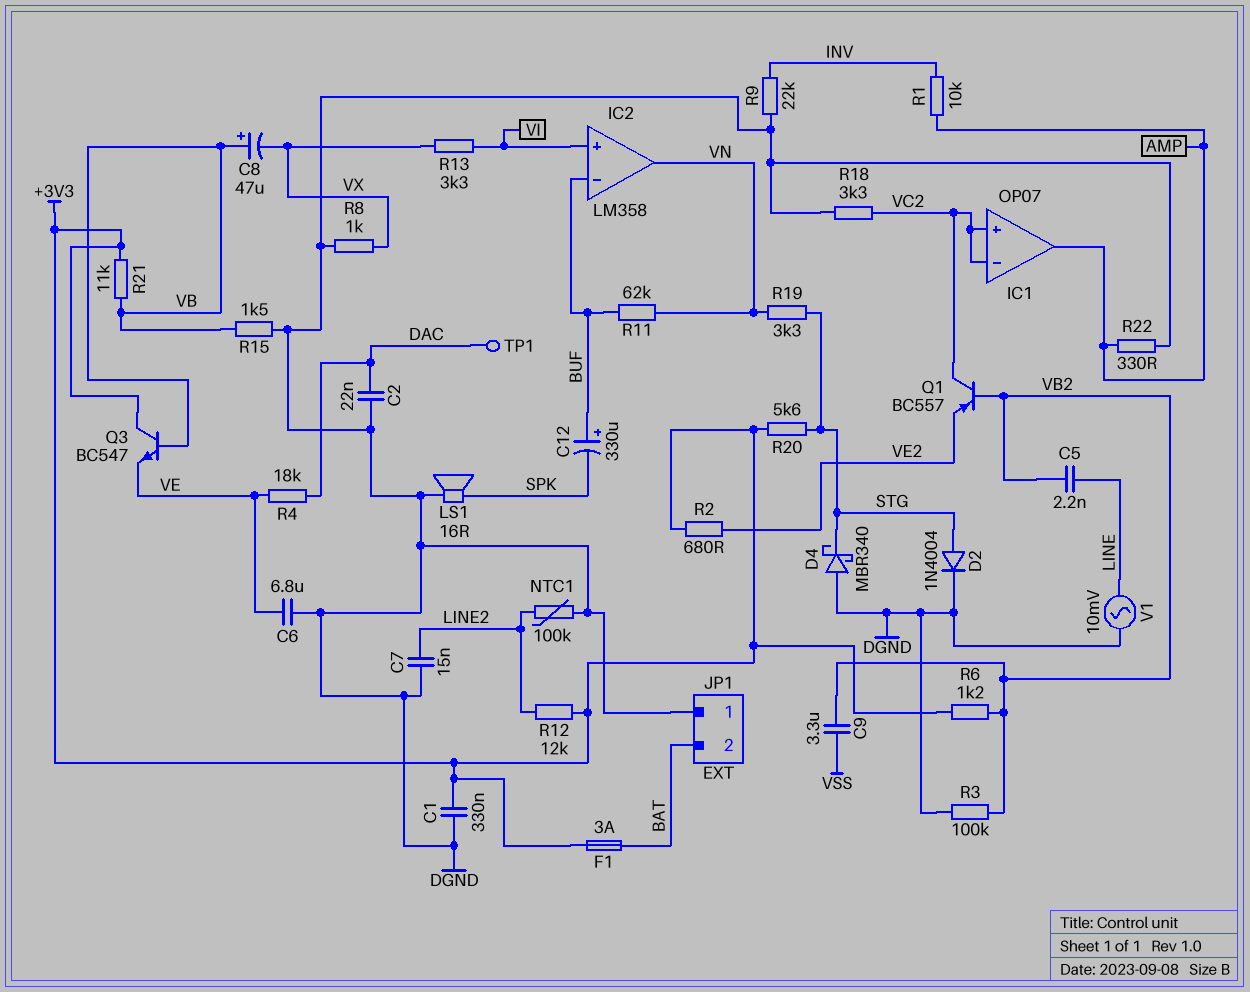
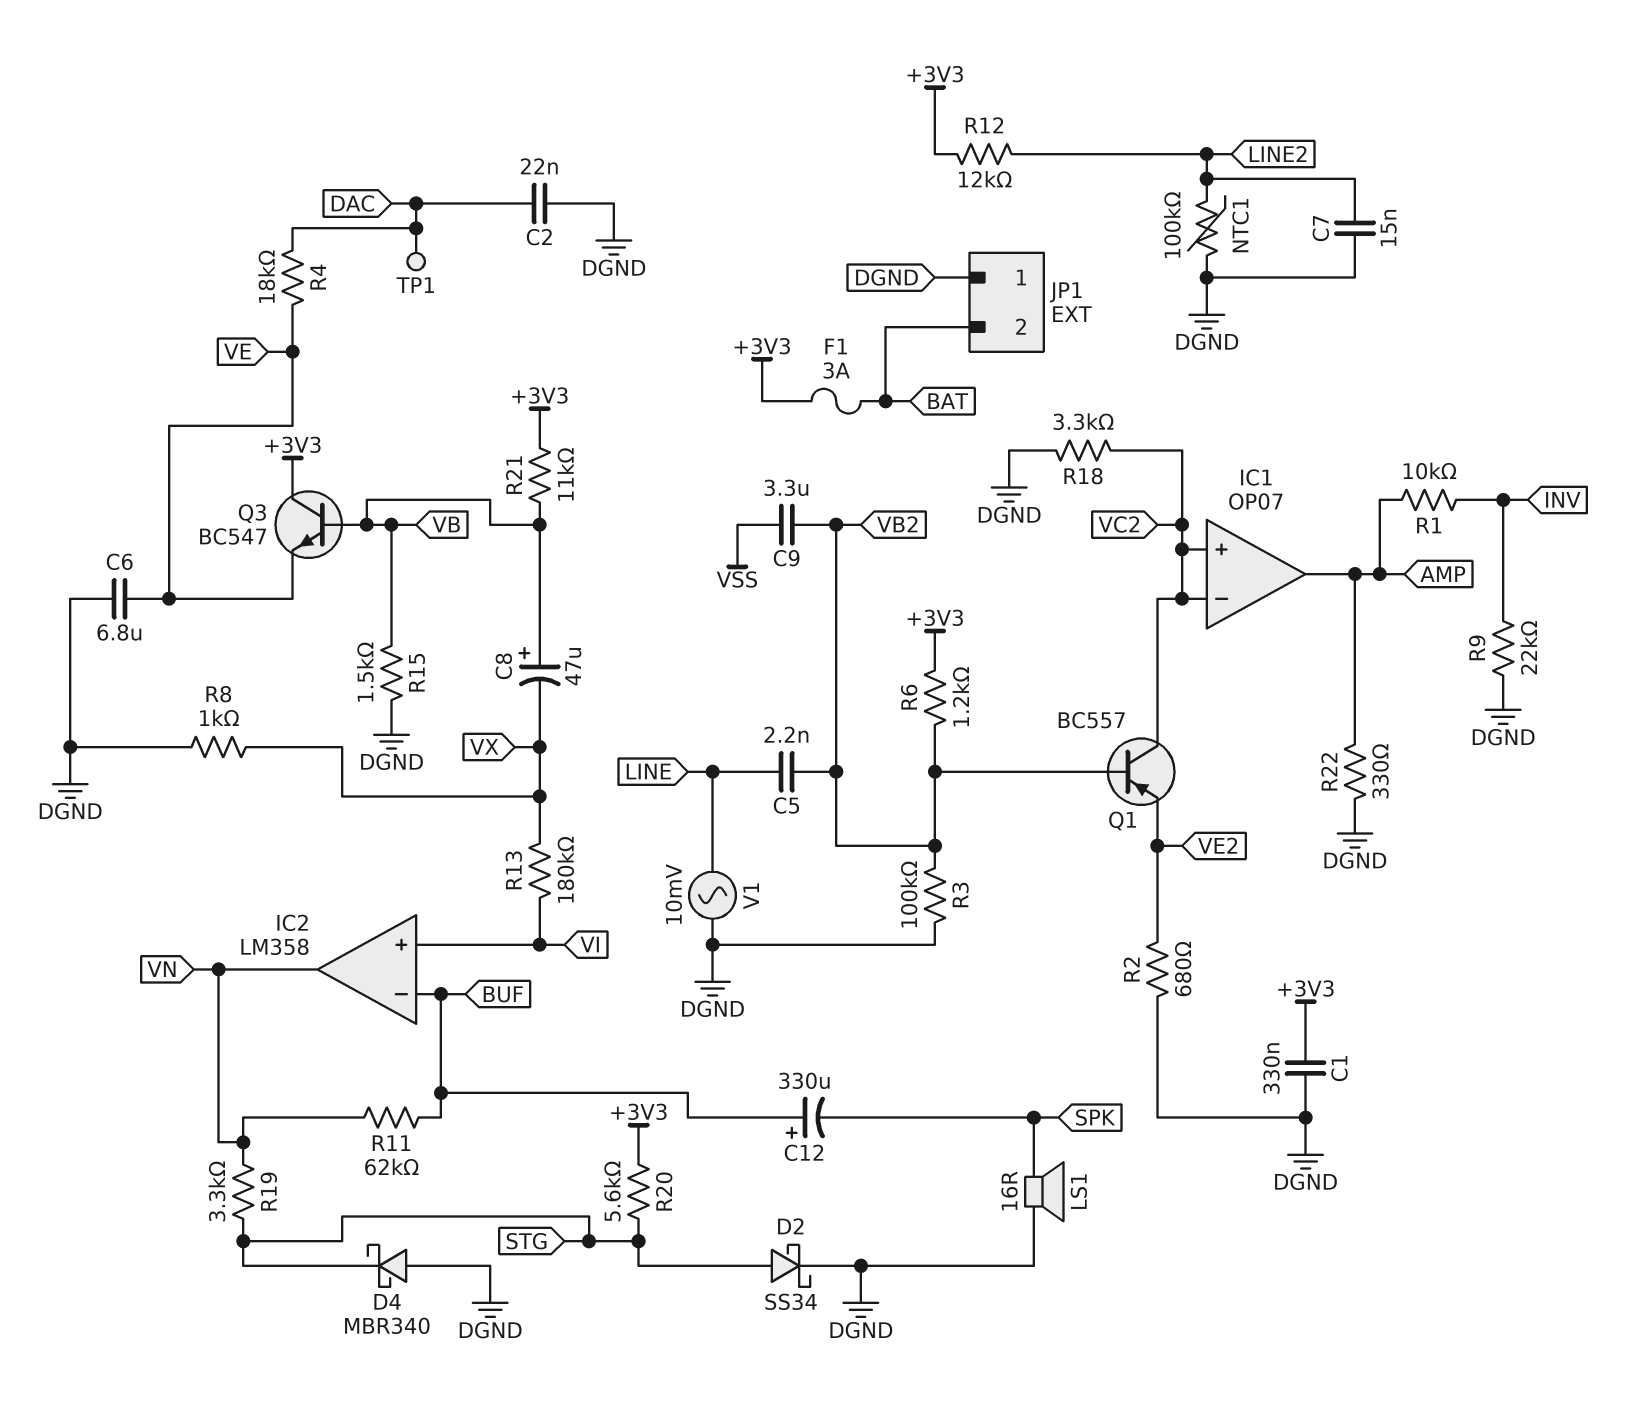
D2: diode 1N4004 (A STG, K DGND) -> schottky SS34 (A STG, K DGND)
R2: 680 (+3V3, VE2) -> 680 (DGND, VE2)
R13: 3.3k (VI, VX) -> 180k (VI, VX)

